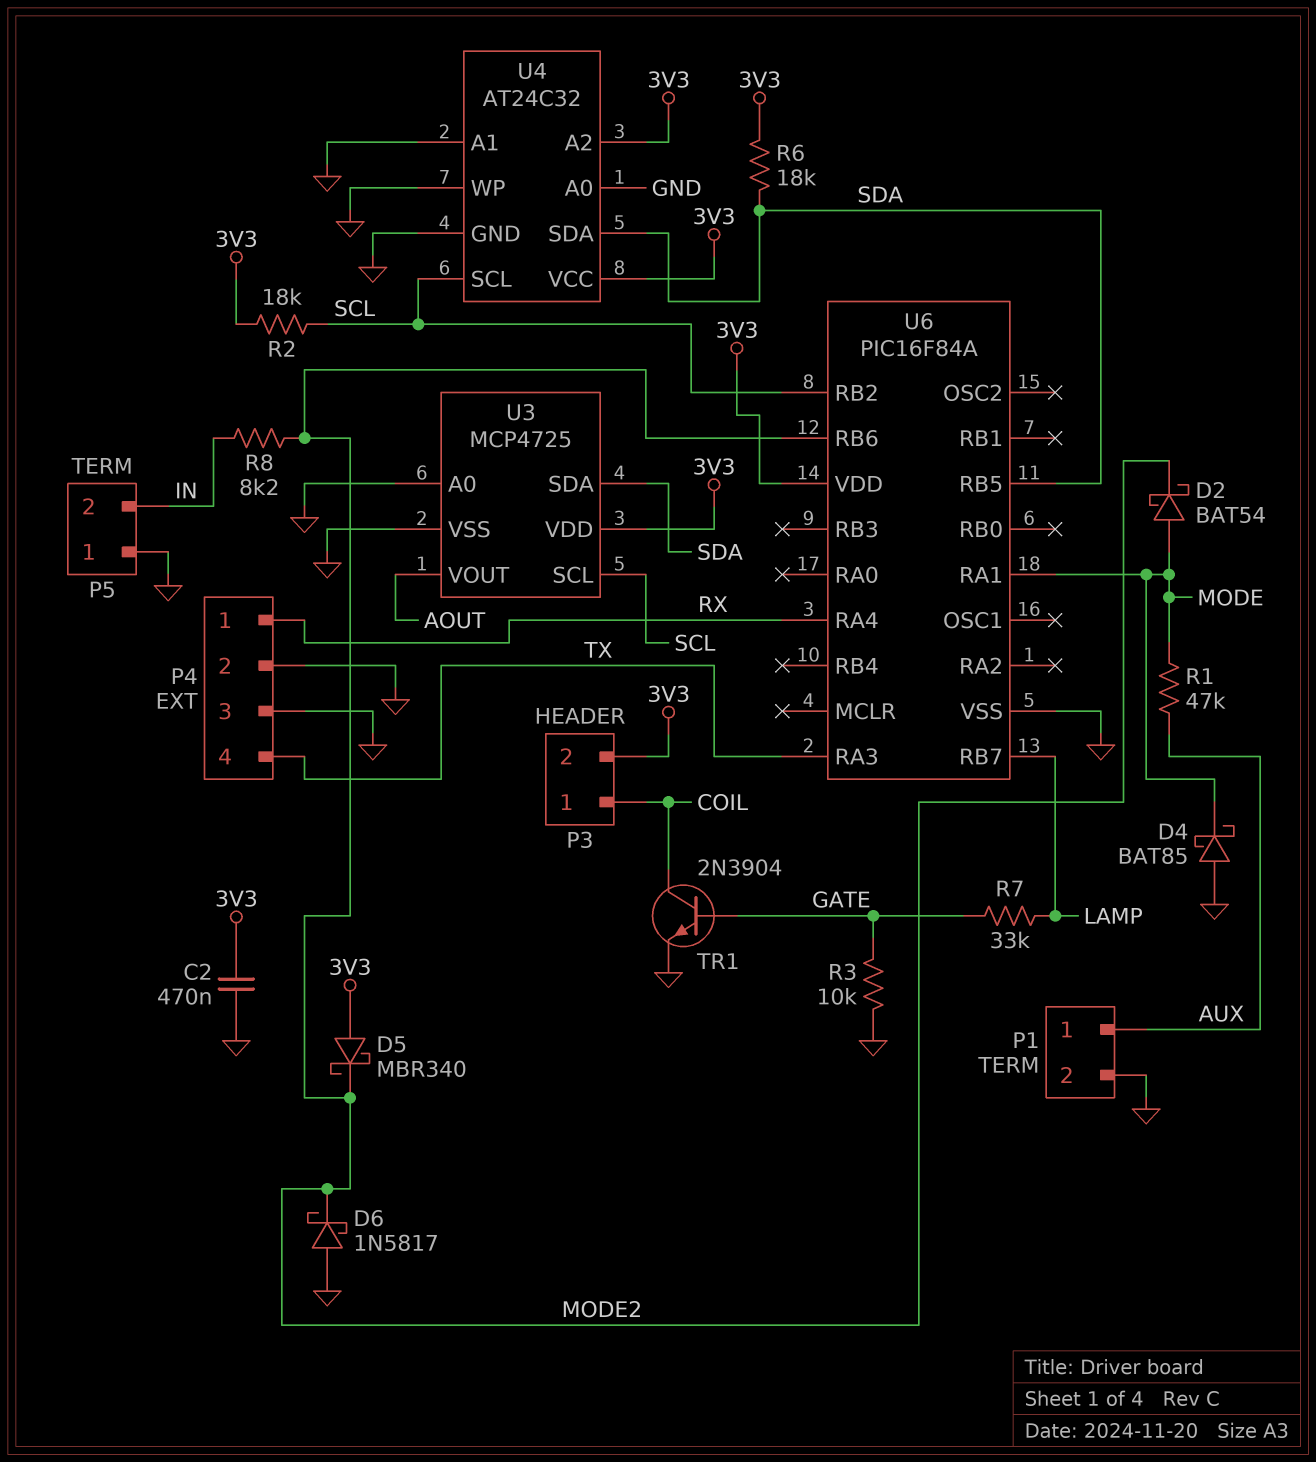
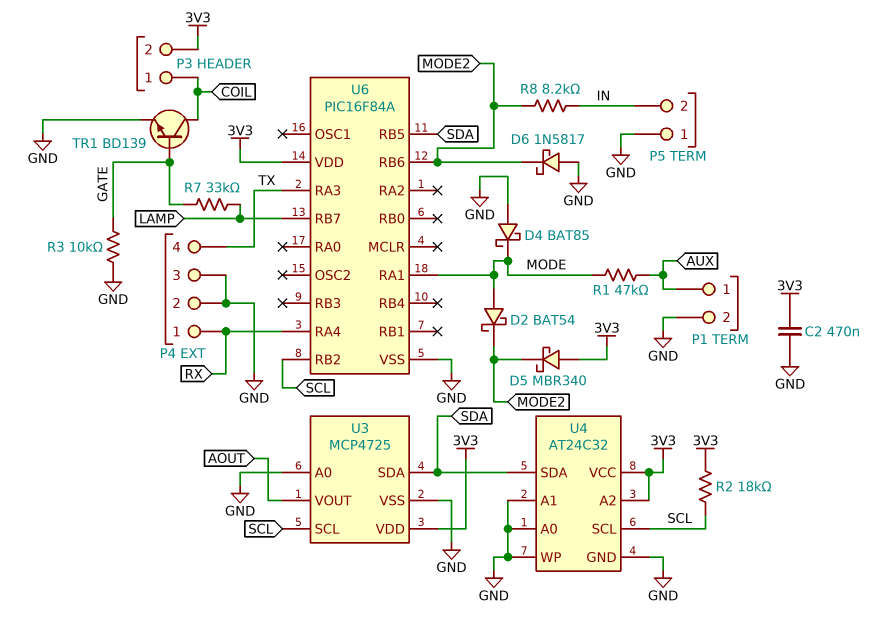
R6: 18k (3V3, SDA) -> none
TR1: NPN 2N3904 (B GATE, C COIL, E GND) -> NPN BD139 (B GATE, C COIL, E GND)

